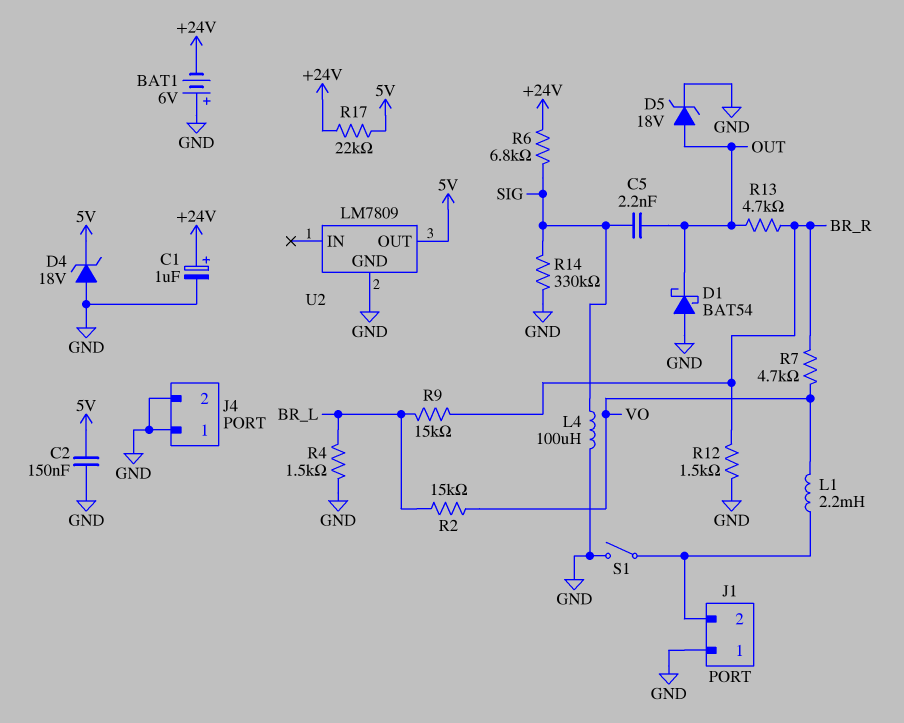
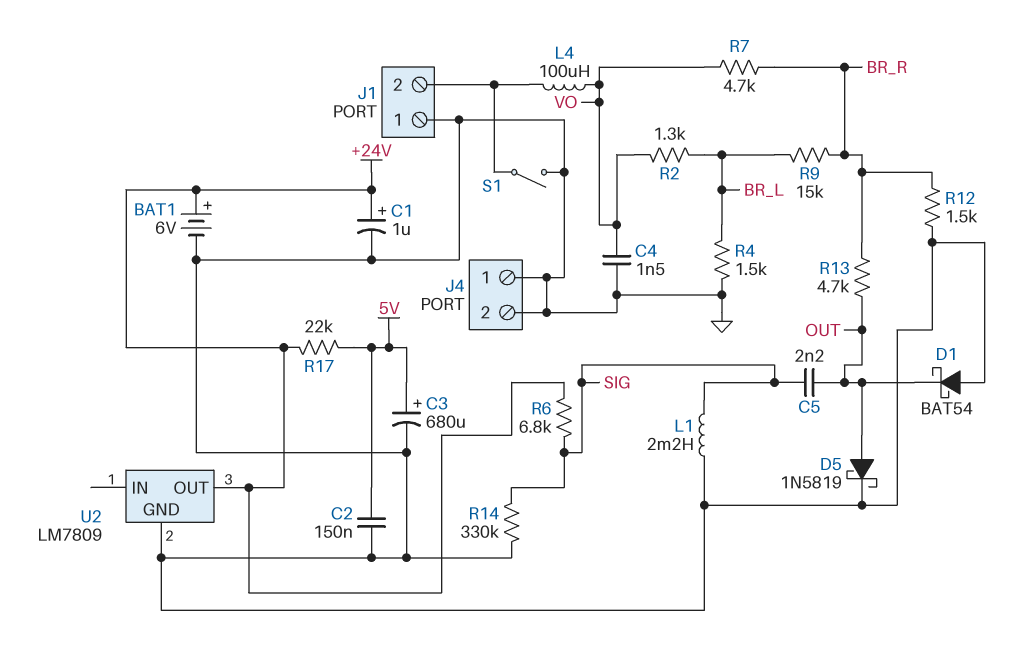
BAT1: 6V (plus GND, minus +24V) -> 6V (plus +24V, minus GND)
C3: none -> 680uF (plus 5V, minus GND)
C4: none -> 1.5nF (GND, VO)
D4: zener 18V (A GND, K 5V) -> none
D5: zener 18V (A OUT, K GND) -> schottky 1N5819 (A OUT, K GND)
L1: 2.2mH (J1/2, VO) -> 2.2mH (GND, SIG)
L4: 100uH (GND, SIG) -> 100uH (J1/2, VO)
R2: 15k (BR_L, VO) -> 1.3k (BR_L, VO)
U2 pin OUT: 5V -> +24V

